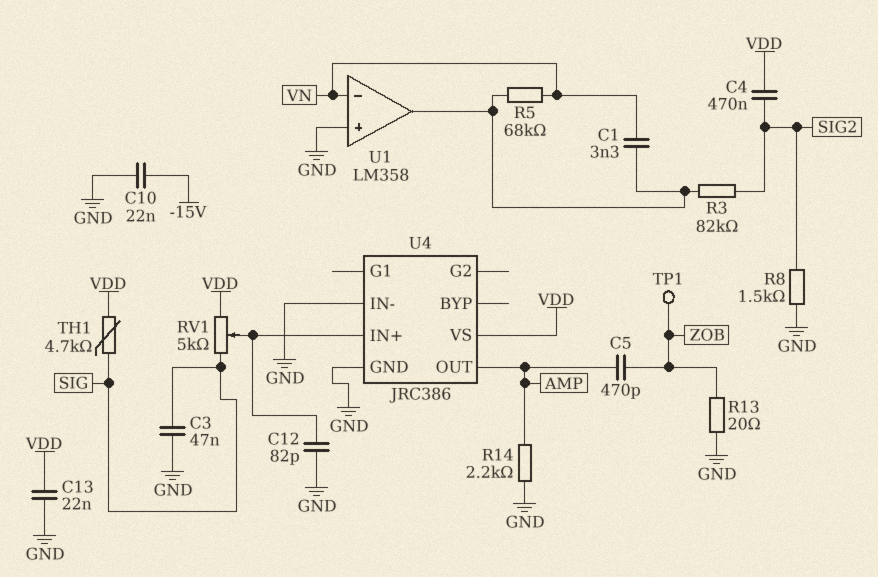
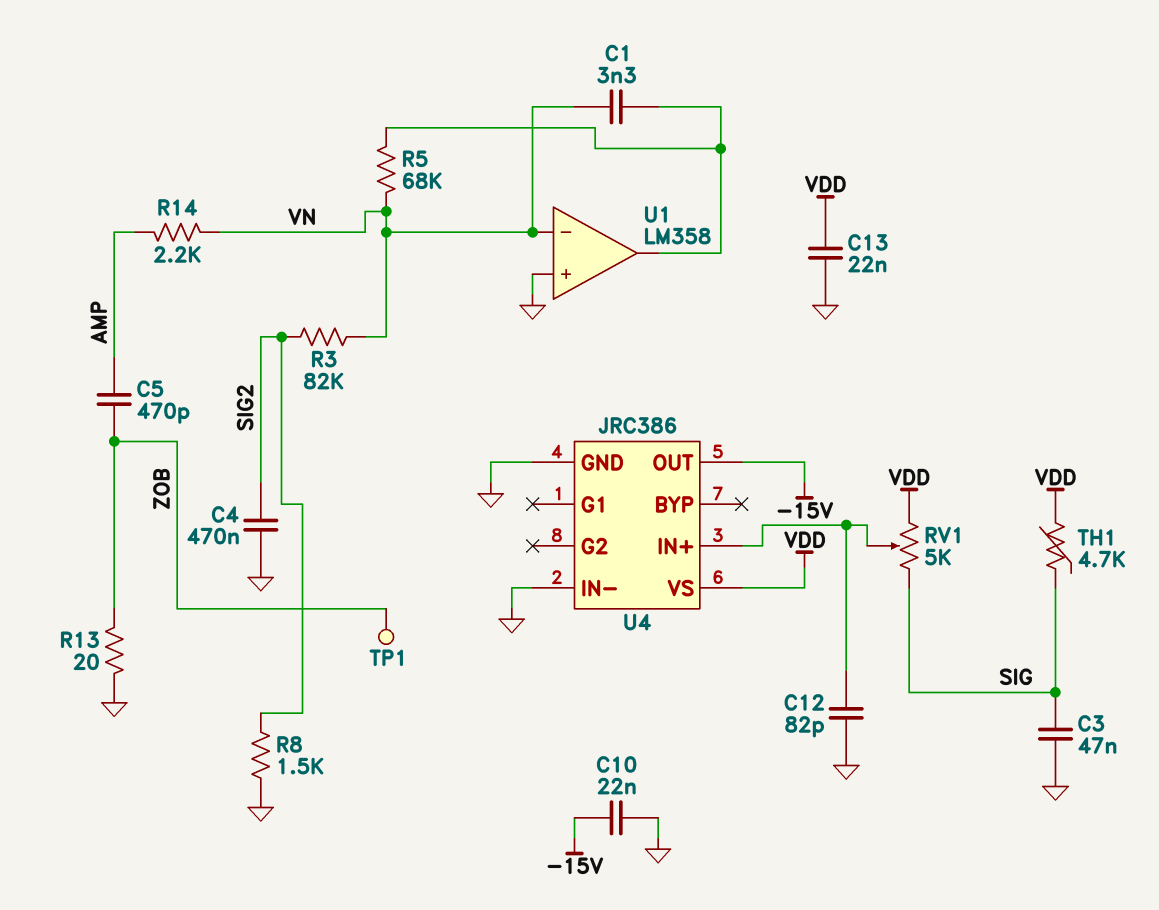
C4: 470nF (SIG2, VDD) -> 470nF (GND, SIG2)
R3: 82k (SIG2, U1/out) -> 82k (SIG2, VN)
R14: 2.2k (AMP, GND) -> 2.2k (AMP, VN)
U4 pin OUT: AMP -> -15V

